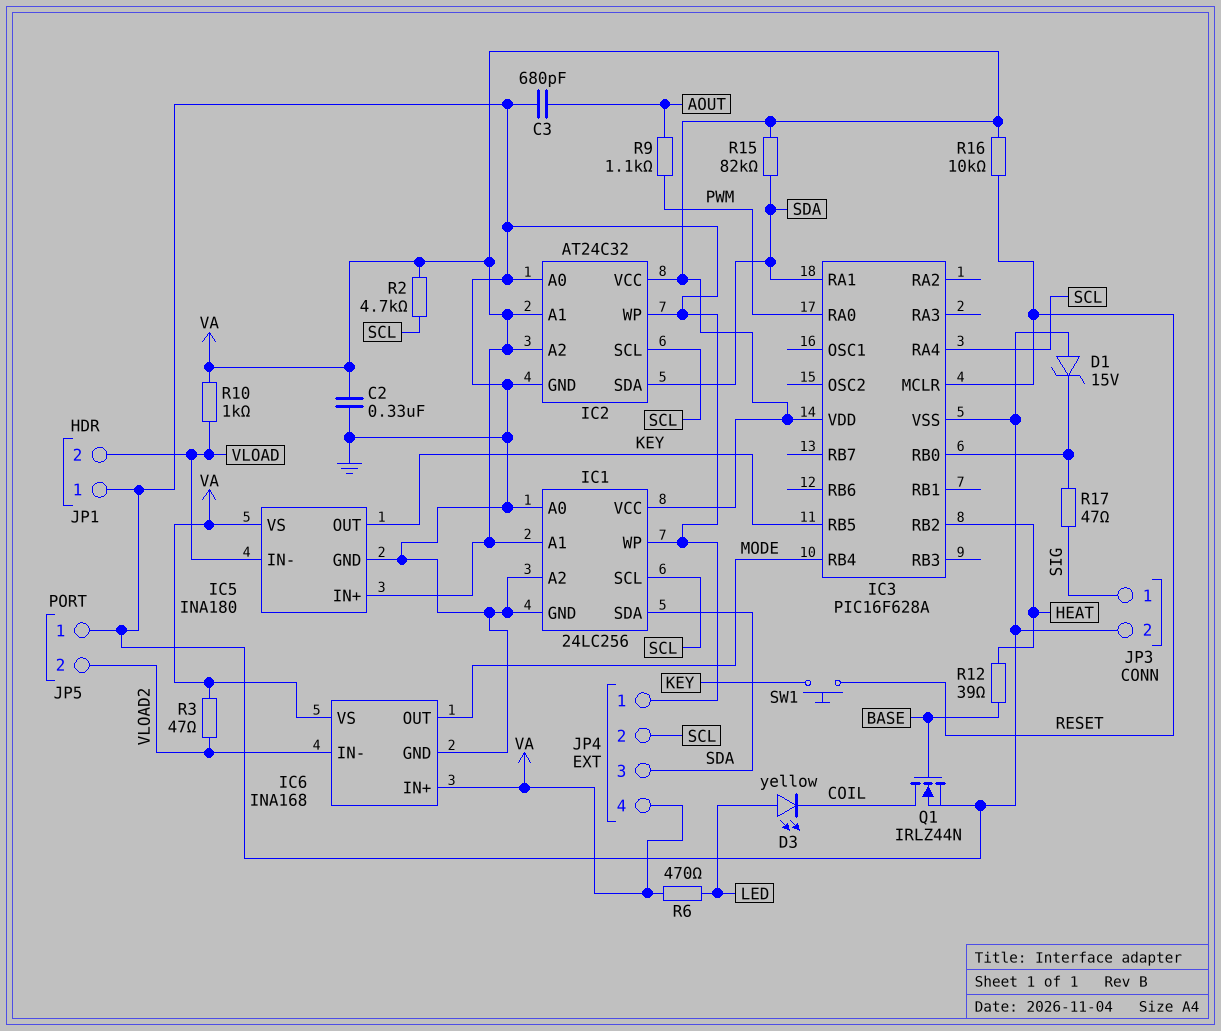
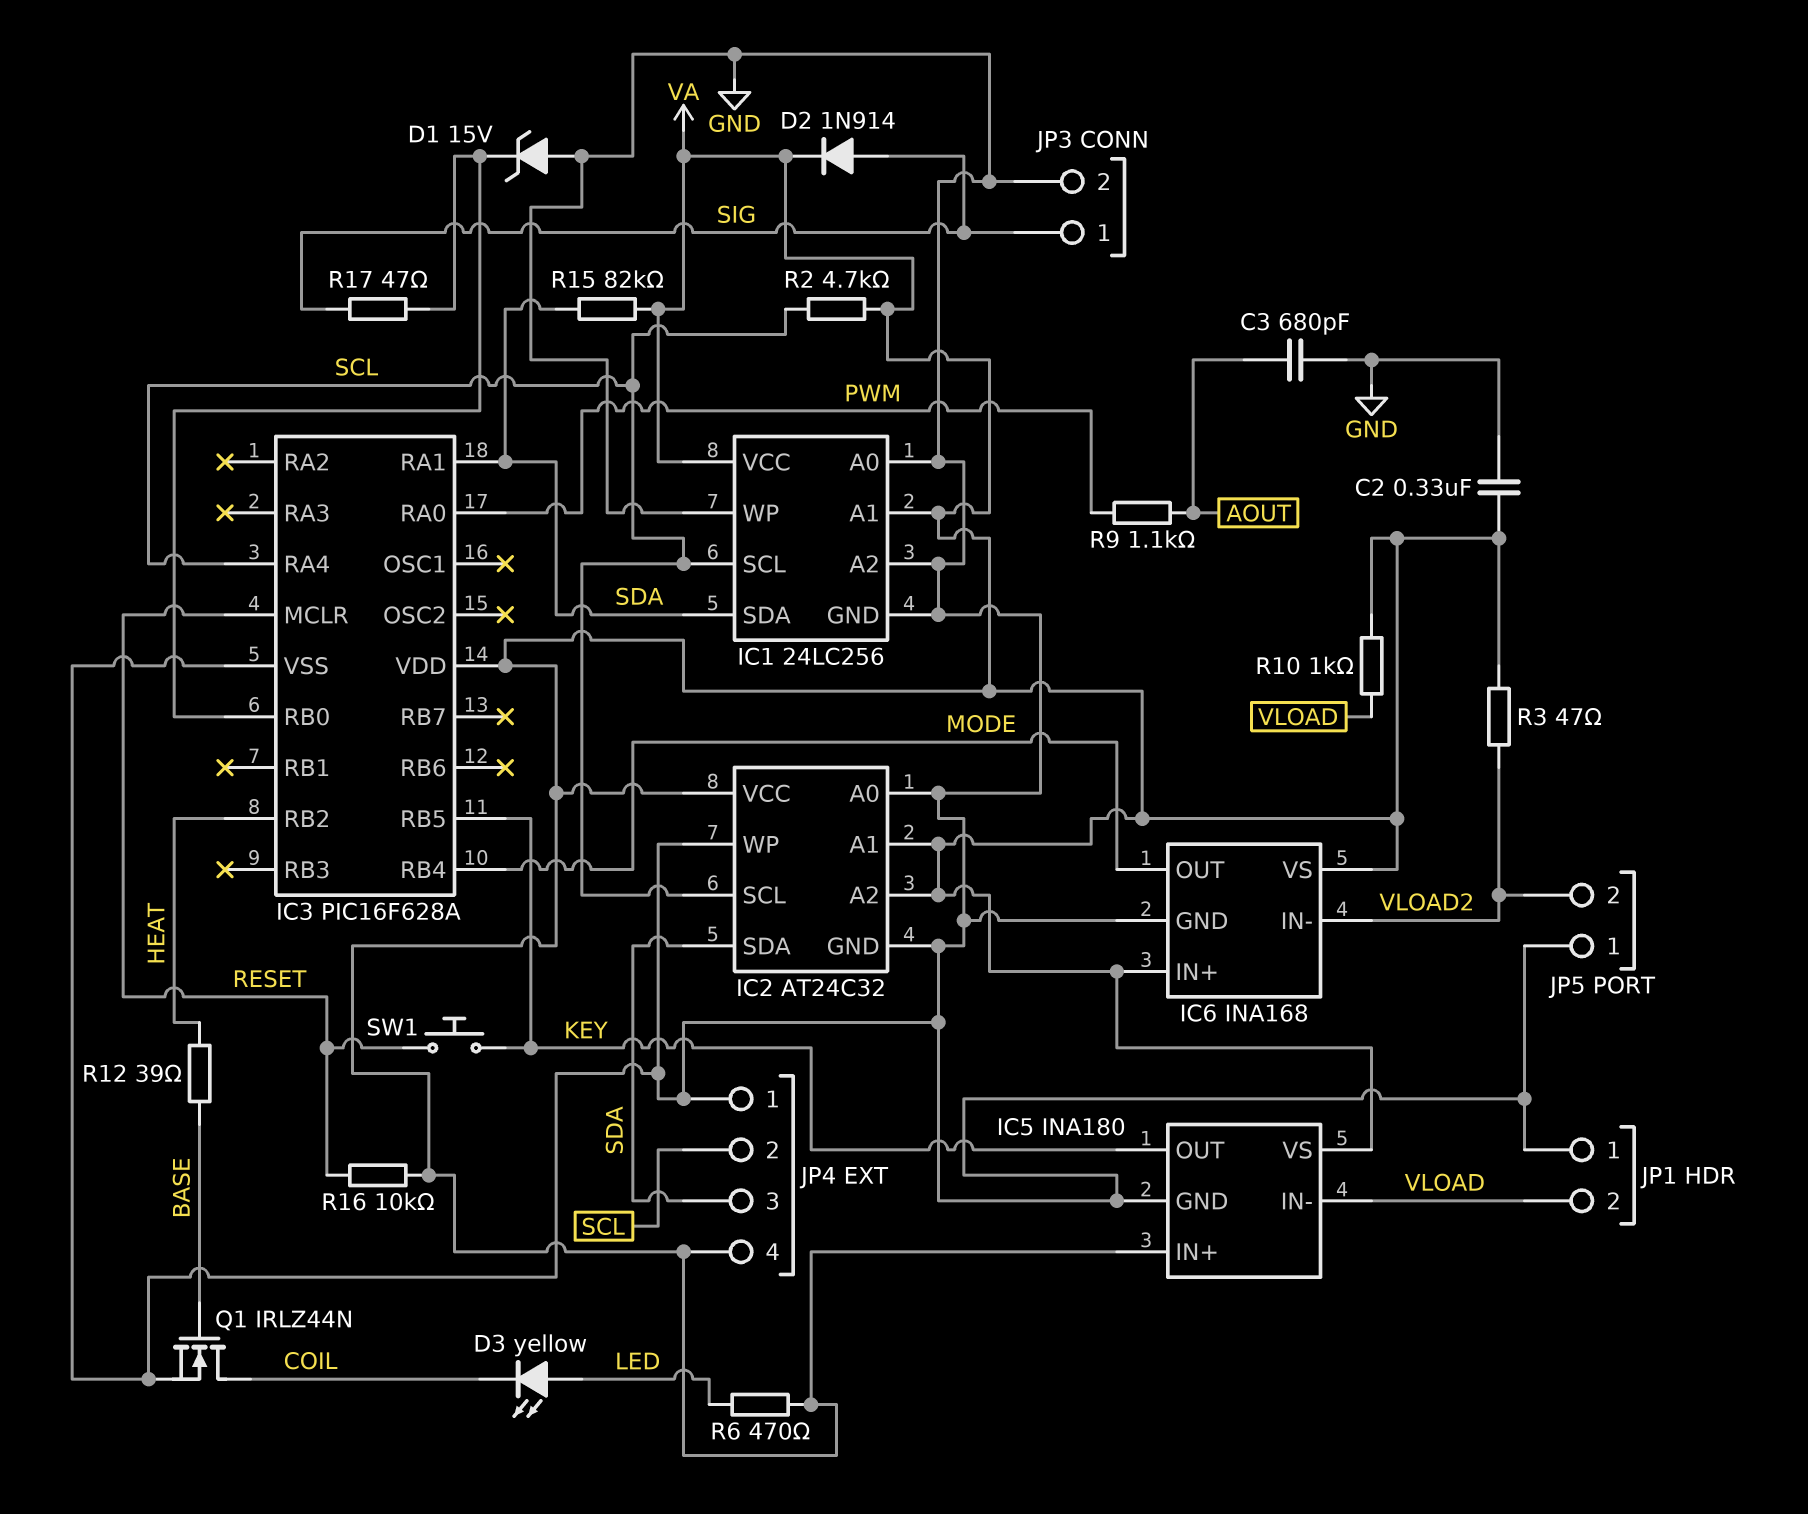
D2: none -> diode 1N914 (A SIG, K VA)

